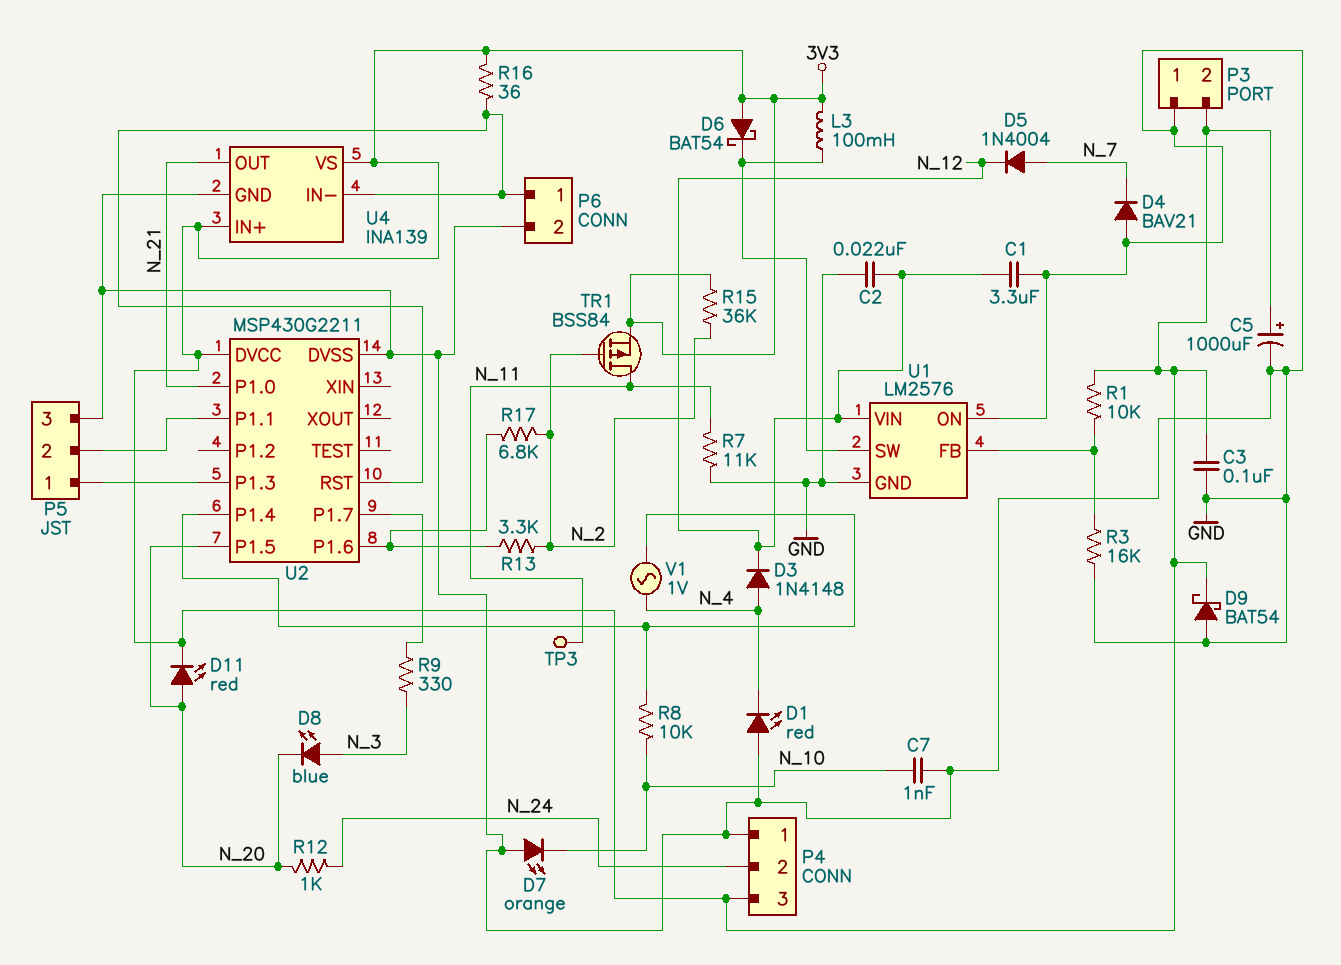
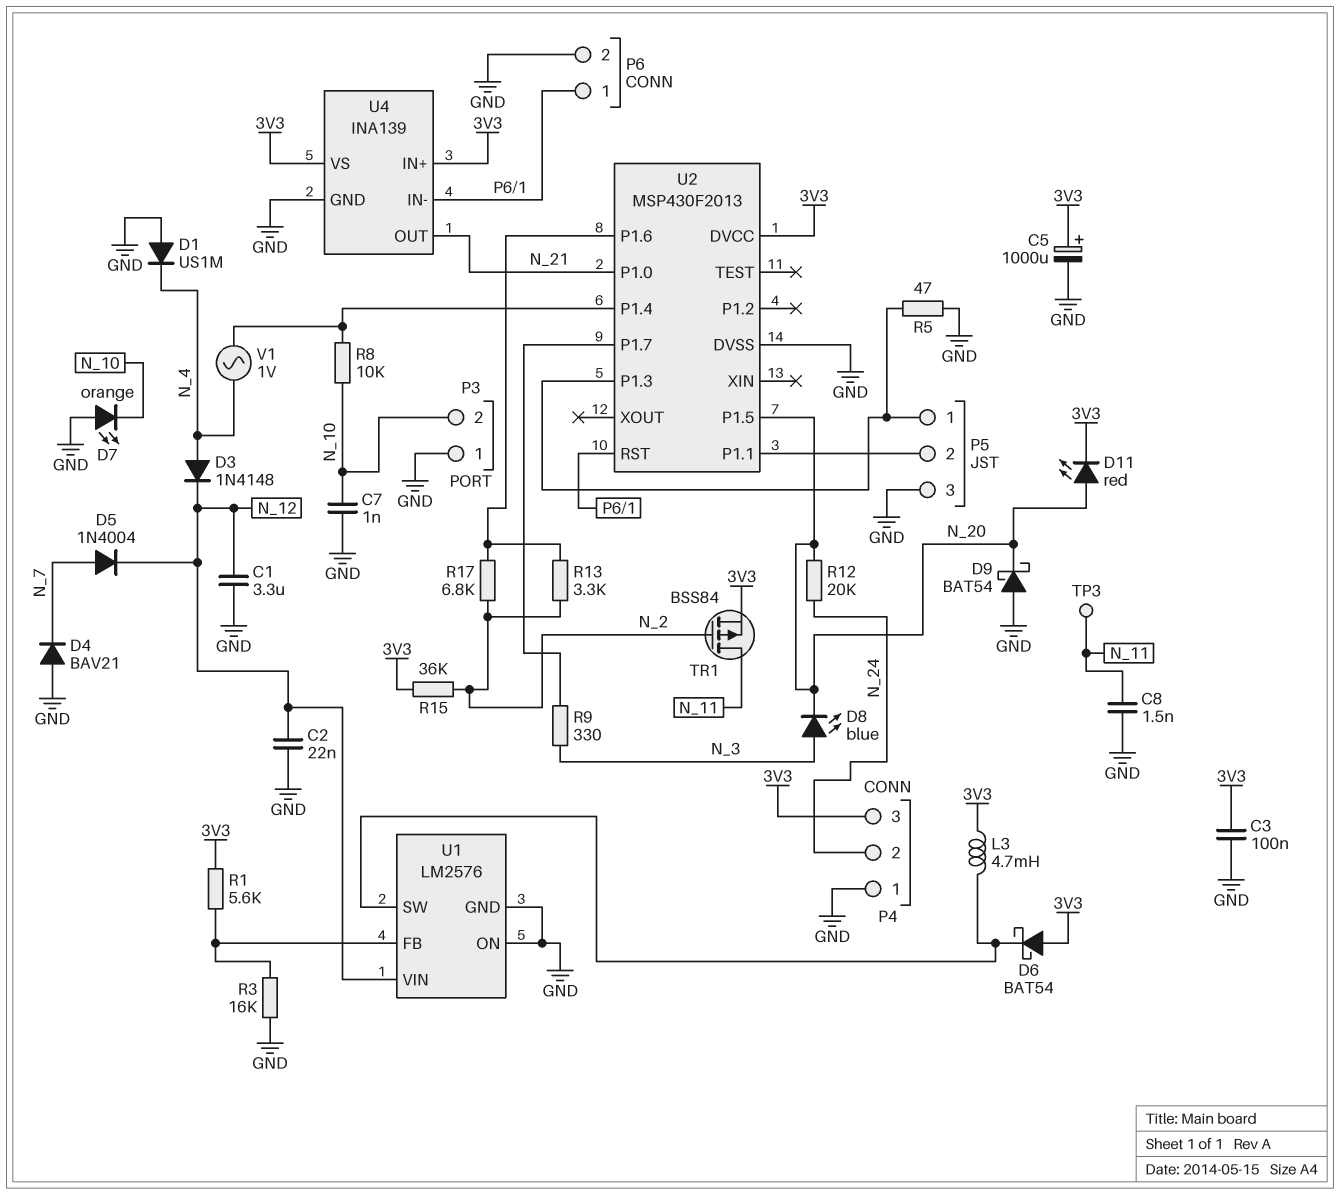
C8: none -> 1.5nF (GND, N_11)
D1: LED red (A GND, K N_4) -> diode US1M (A GND, K N_4)
D9: schottky BAT54 (A GND, K 3V3) -> schottky BAT54 (A GND, K N_20)
L3: 100mH (3V3, U1/SW) -> 4.7mH (3V3, U1/SW)
P3 pin 2: 3V3 -> N_10
R1: 10k (3V3, U1/FB) -> 5.6k (3V3, U1/FB)
R5: none -> 47 (GND, P5/1)
R7: 11k (GND, N_11) -> none
R12: 1k (N_20, N_24) -> 20k (N_20, N_24)
R16: 36 (3V3, P6/1) -> none
U2: MSP430G2211 -> MSP430F2013

